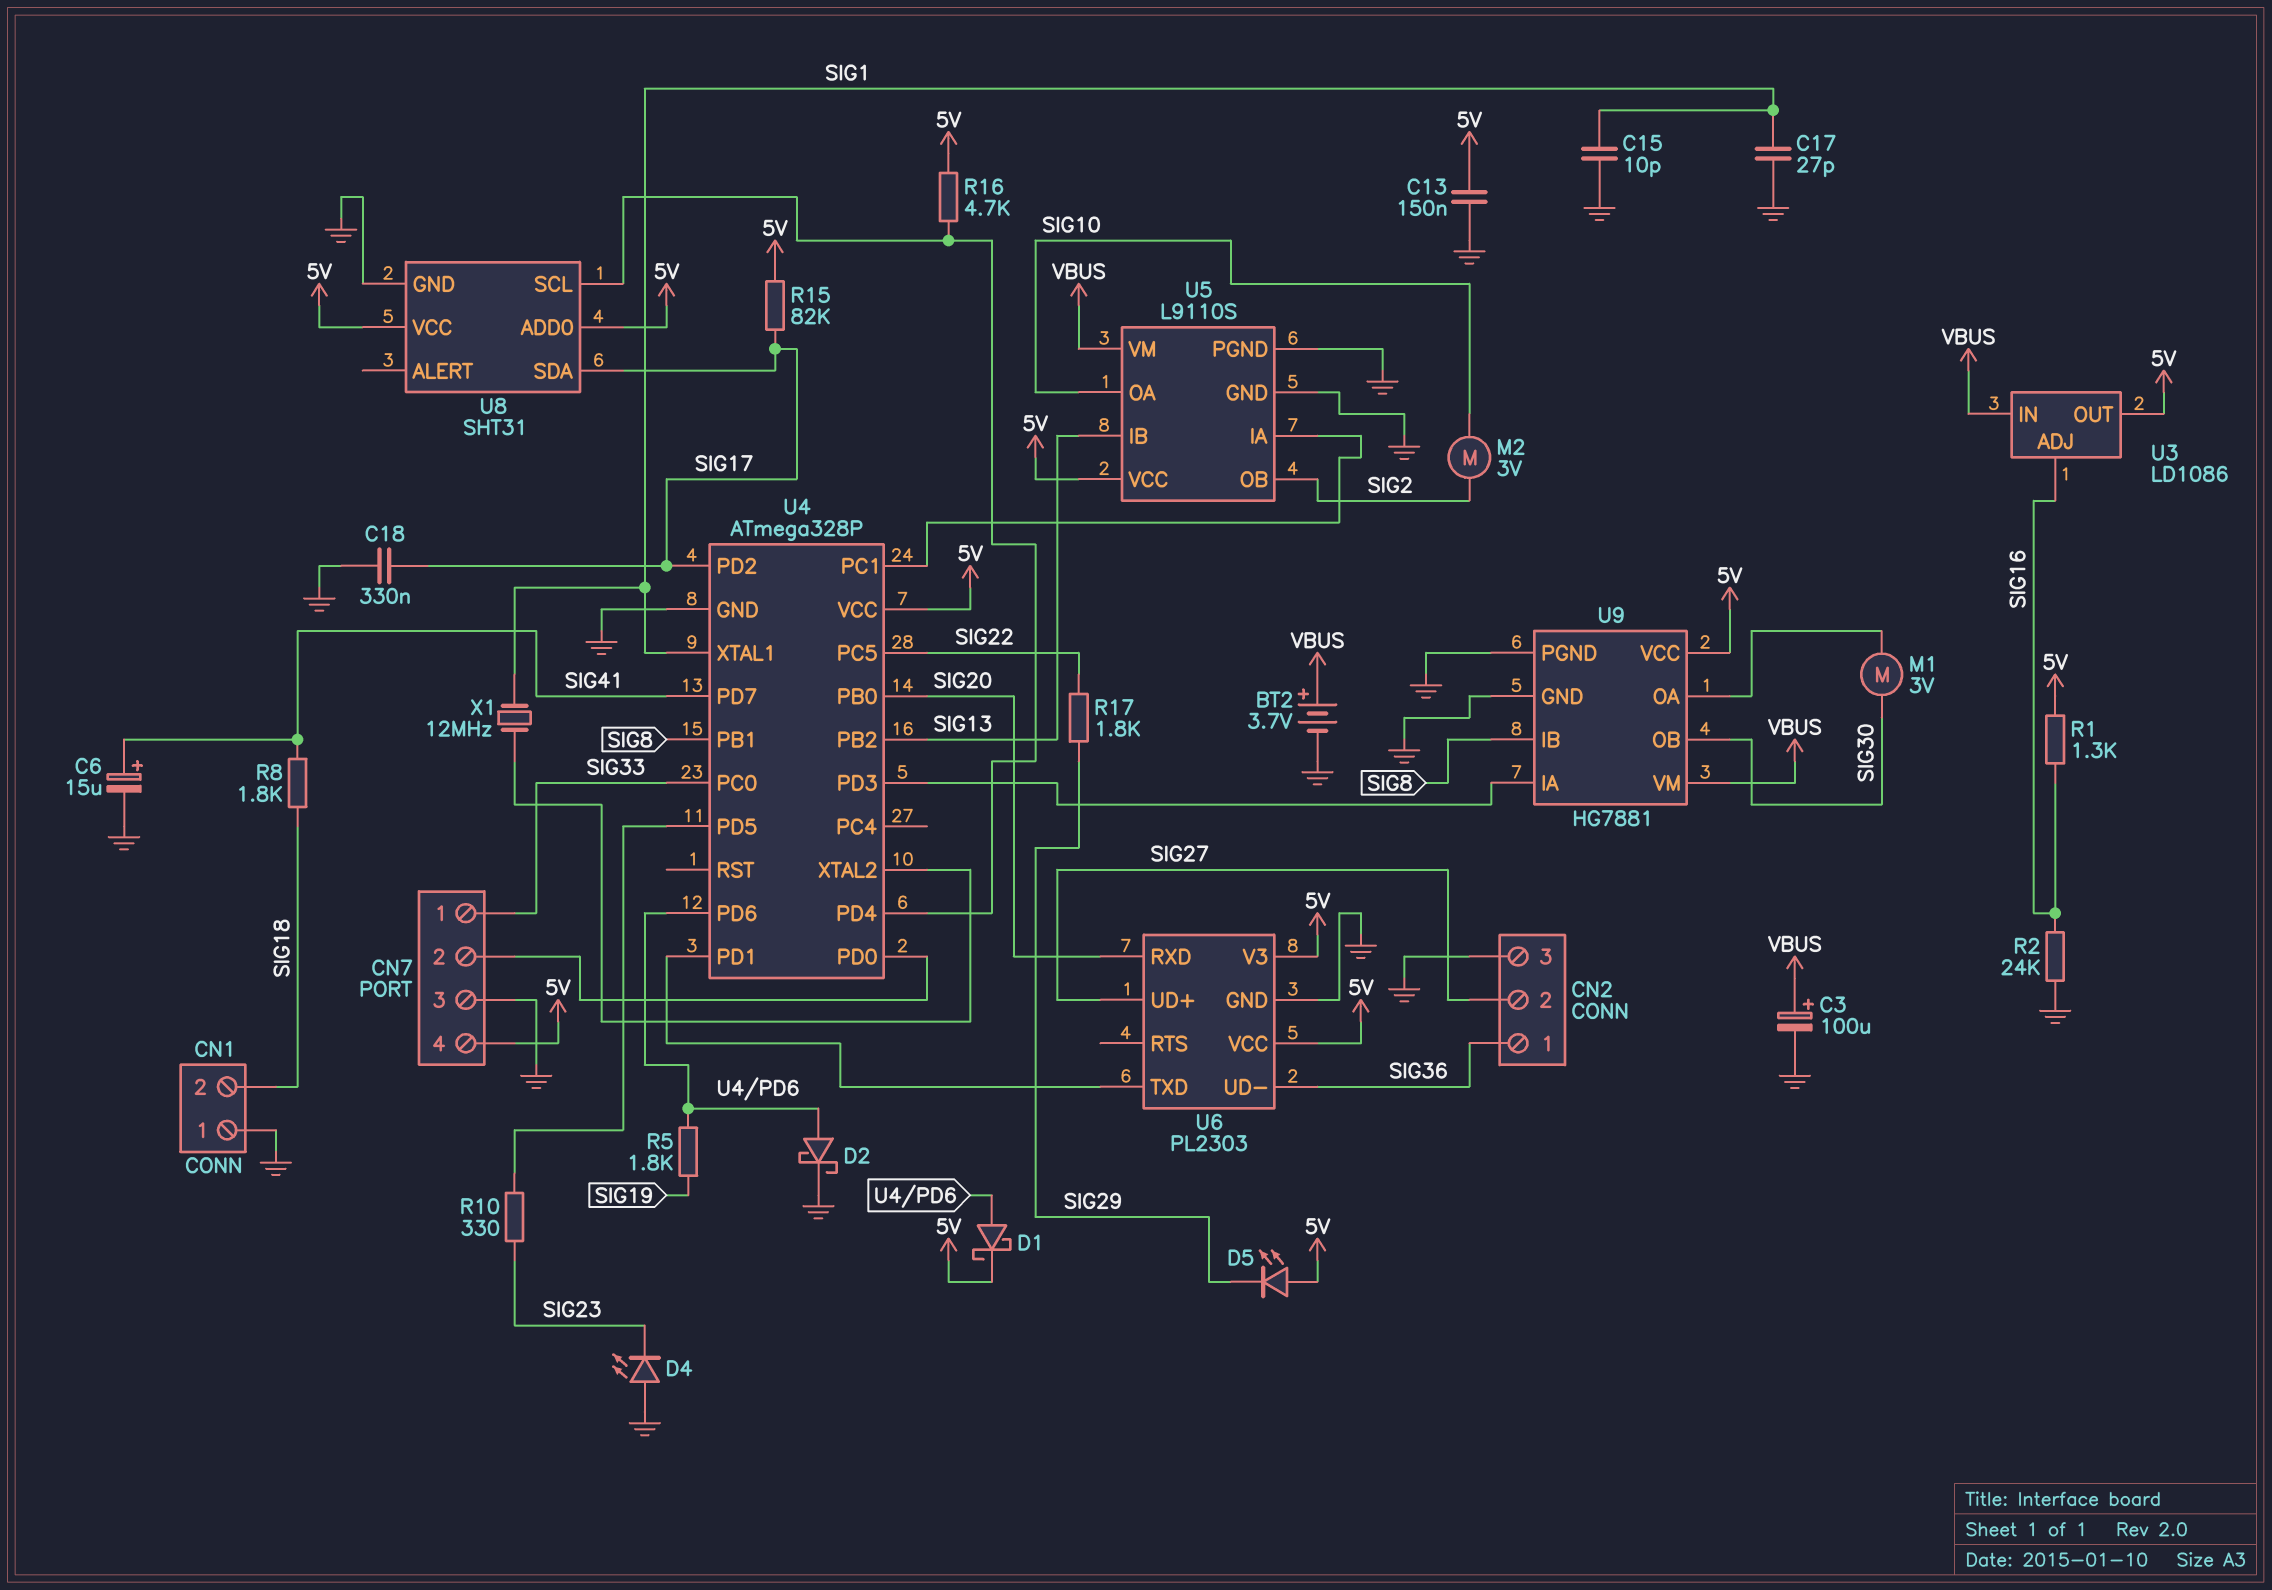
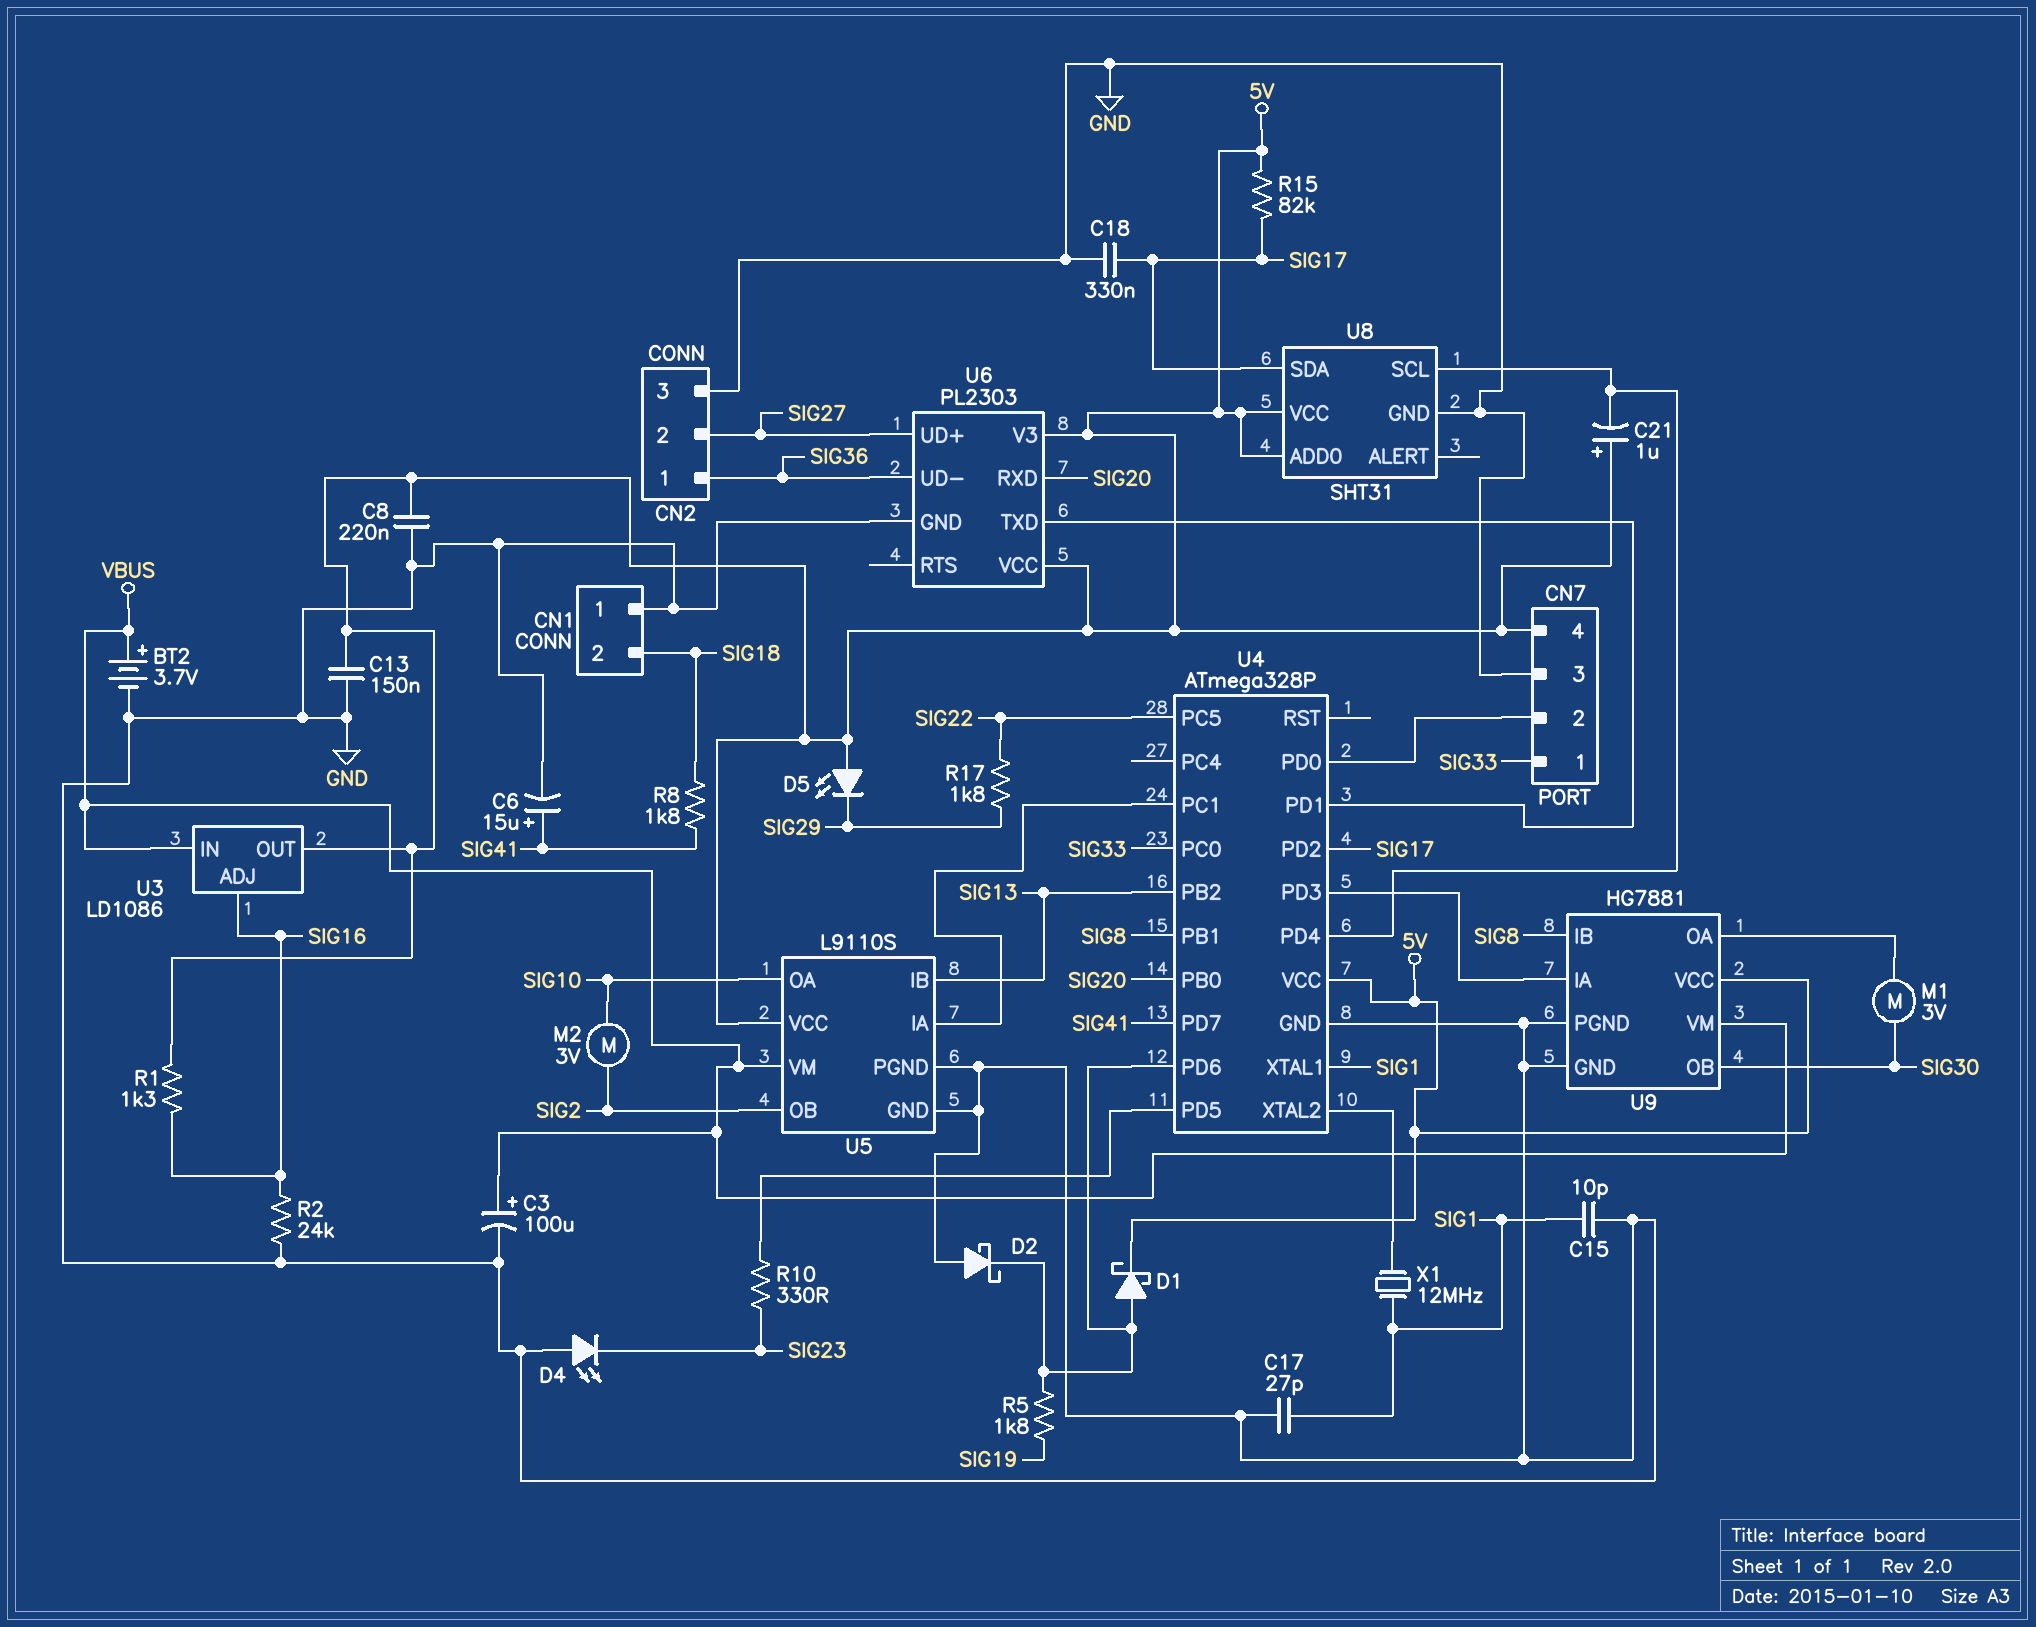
C8: none -> 220nF (5V, GND)
C21: none -> 1uF (plus 5V, minus U4/PD4)
D2: schottky (A U4/PD6, K GND) -> schottky (A GND, K U4/PD6)
R16: 4.7k (5V, U4/PD4) -> none

